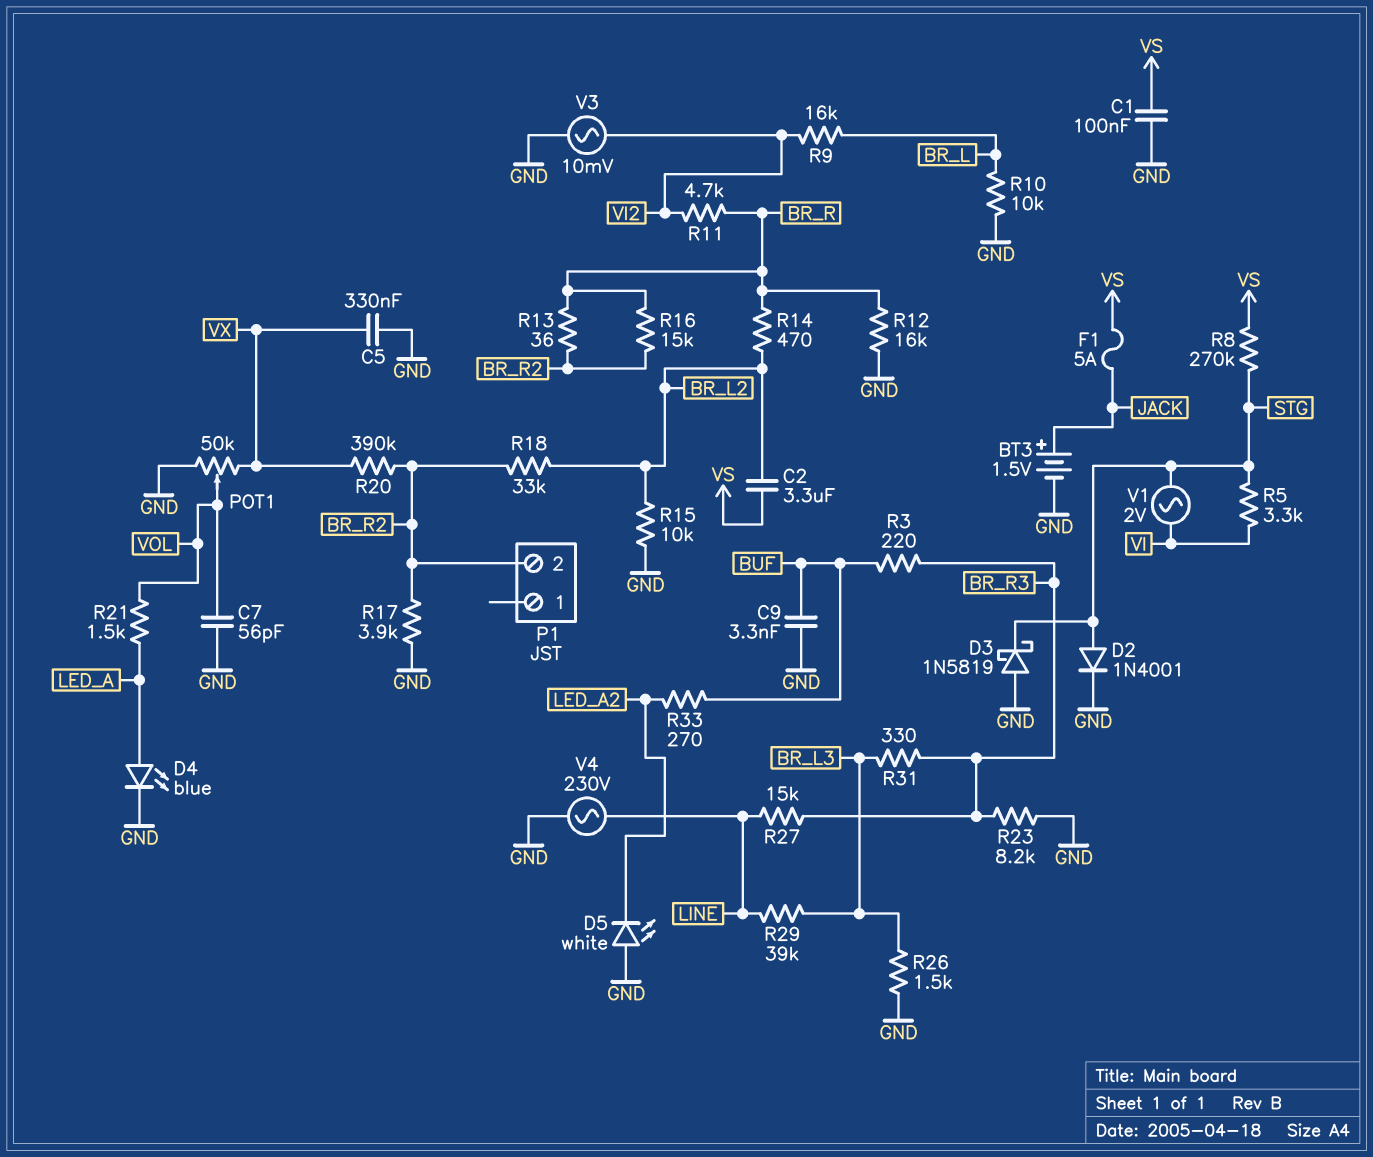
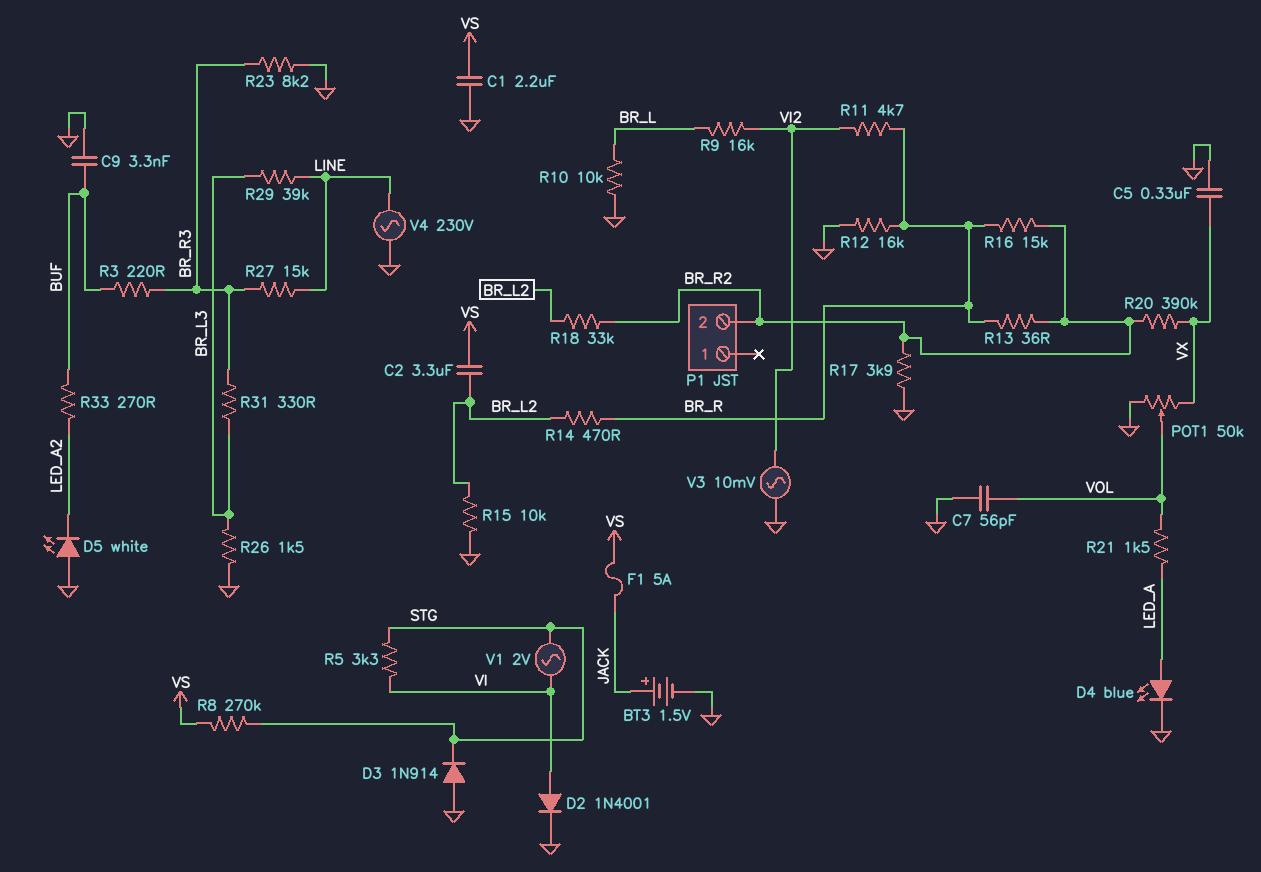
C1: 100nF (GND, VS) -> 2.2uF (GND, VS)
D2: diode 1N4001 (A STG, K GND) -> diode 1N4001 (A VI, K GND)
D3: schottky 1N5819 (A GND, K STG) -> diode 1N914 (A GND, K STG)

